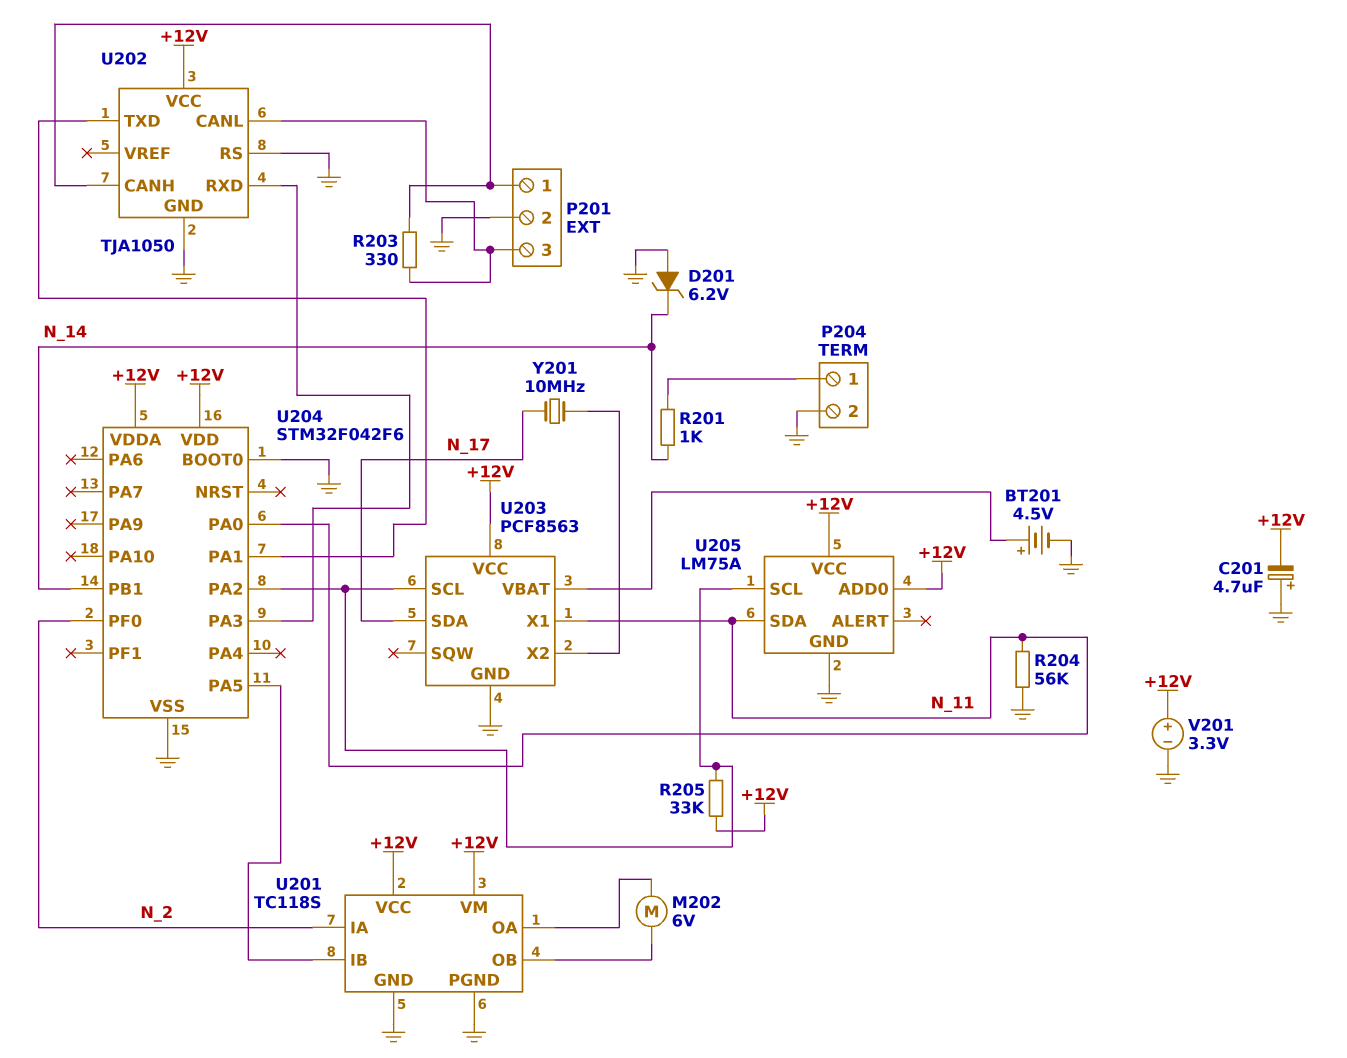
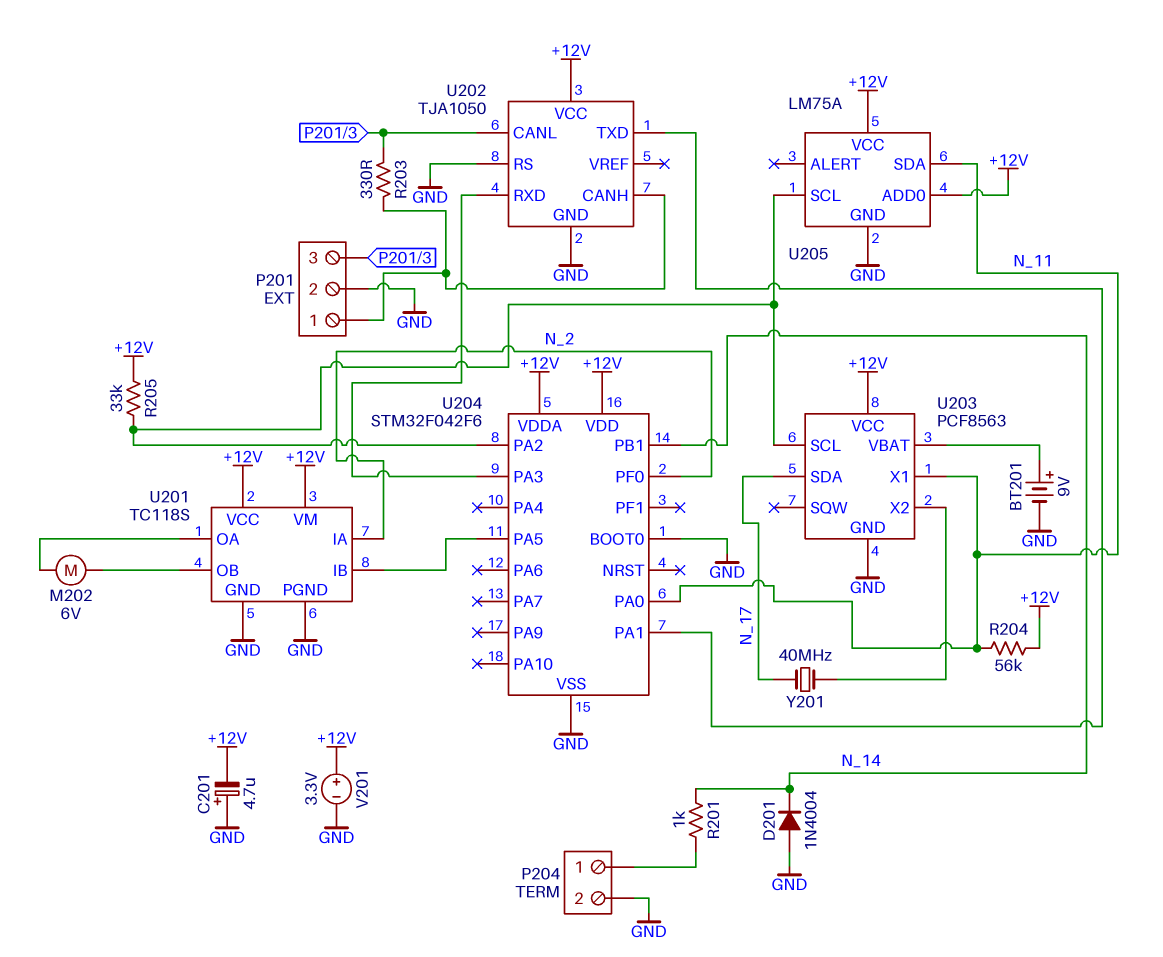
BT201: 4.5V (plus U203/VBAT, minus GND) -> 9V (plus U203/VBAT, minus GND)
D201: zener 6.2V (A GND, K N_14) -> diode 1N4004 (A GND, K N_14)
R204: 56k (GND, N_11) -> 56k (+12V, N_11)
Y201: 10MHz (N_17, U203/X2) -> 40MHz (N_17, U203/X2)

